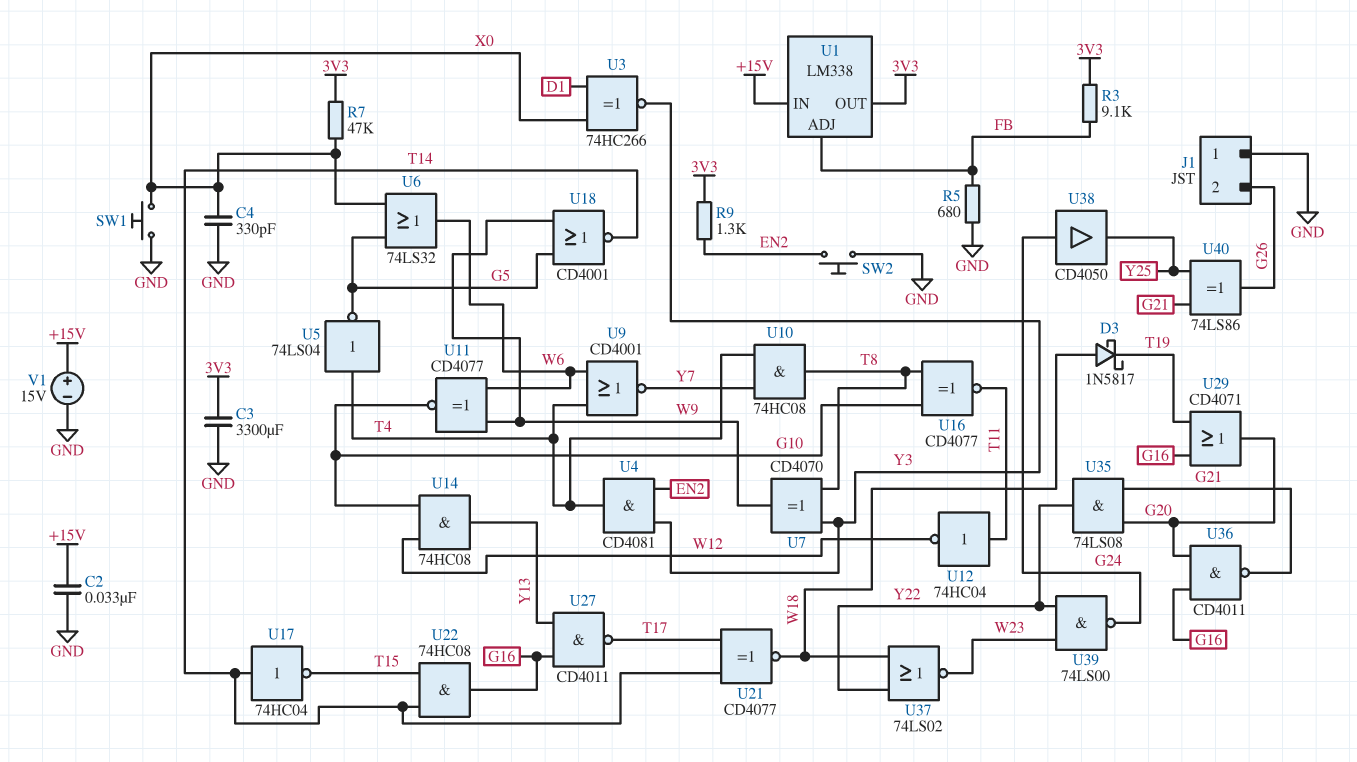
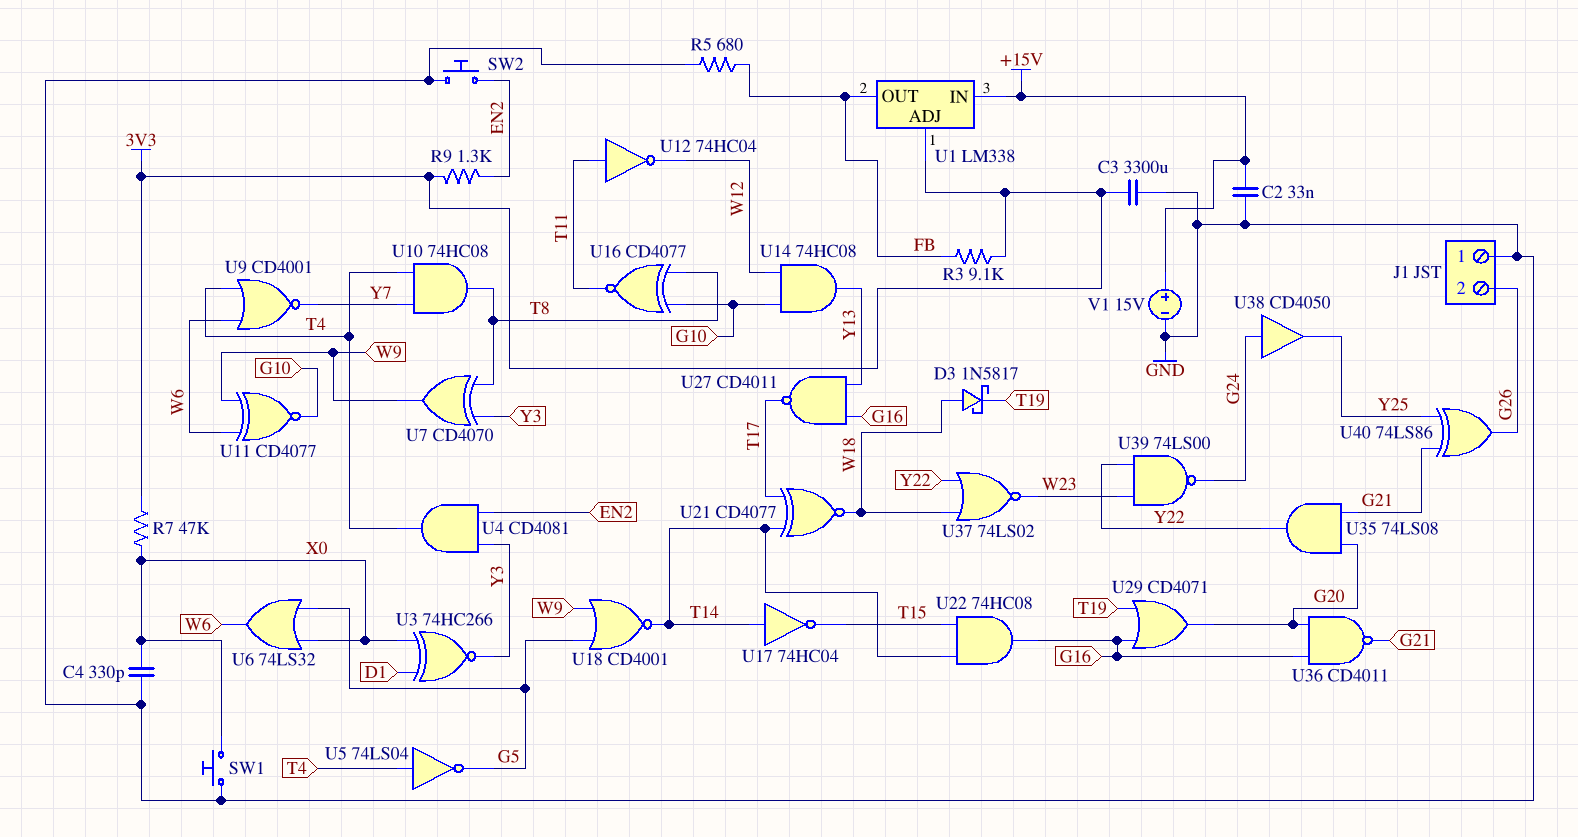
U1 pin ADJ: FB -> 3V3
U1 pin OUT: 3V3 -> FB

